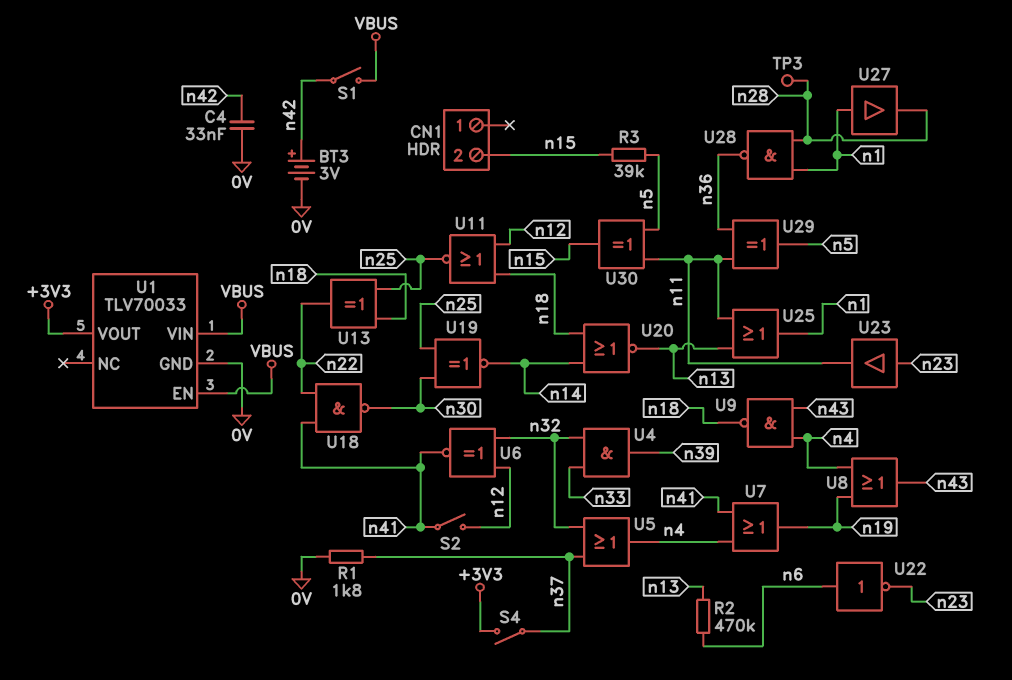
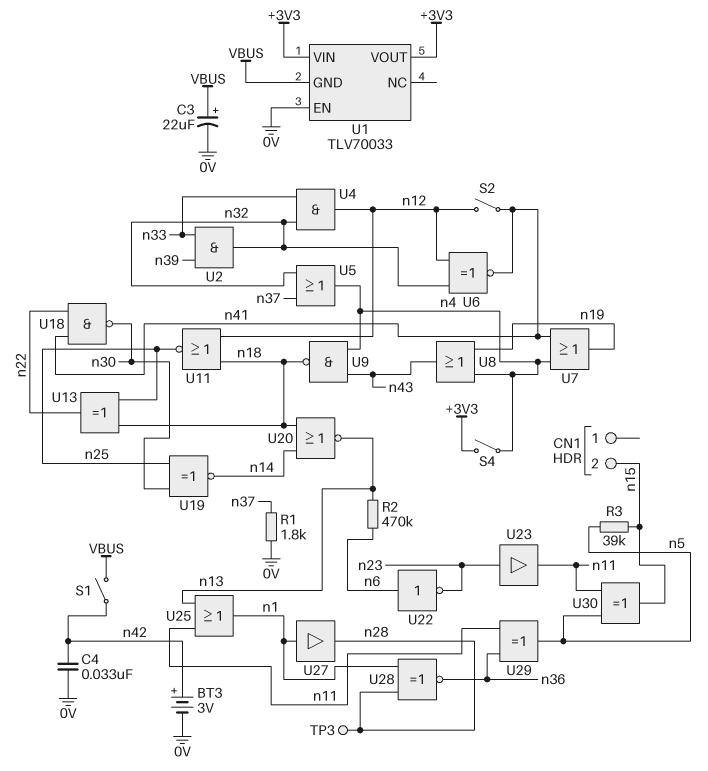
C3: none -> 22uF (plus VBUS, minus 0V)
S4: switch (+3V3, n37) -> switch (+3V3, n4)
U1 pin EN: VBUS -> 0V
U1 pin GND: 0V -> VBUS
U1 pin VIN: VBUS -> +3V3
U2: none -> AND (in n33, in n39, out n32)
U4: AND (in n32, in n33, out n39) -> AND (in n32, in n33, out n12)
U28: NAND (in n1, in n28, out n36) -> XNOR (in n1, in n28, out n36)

